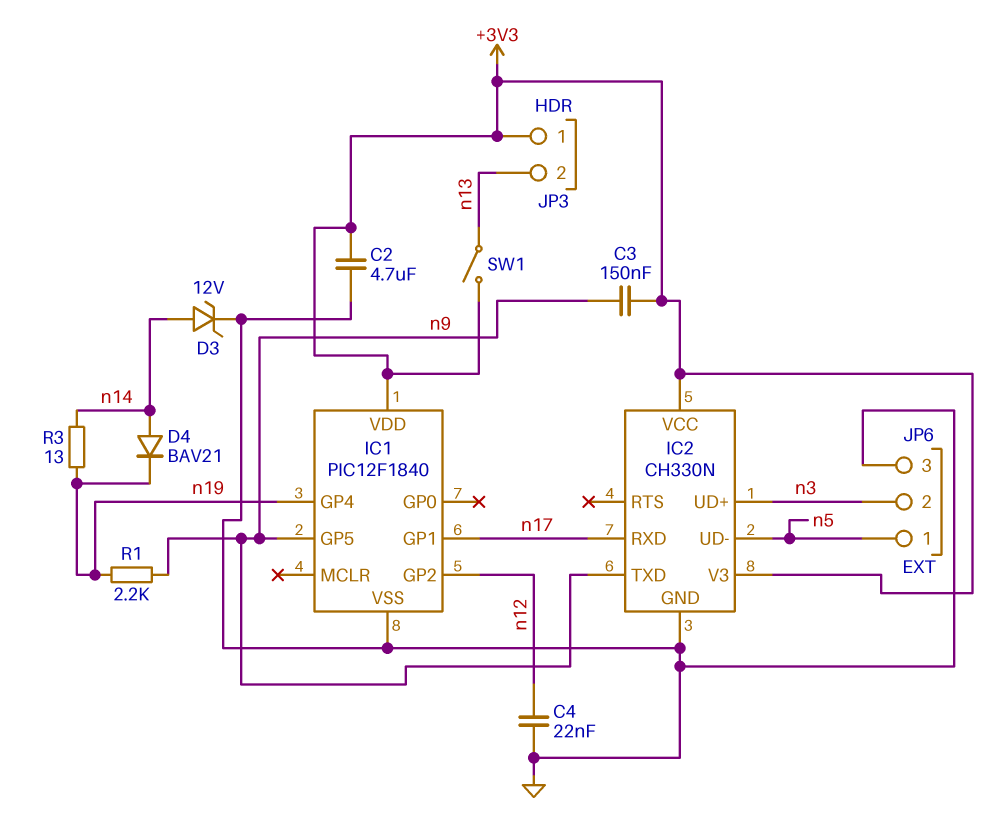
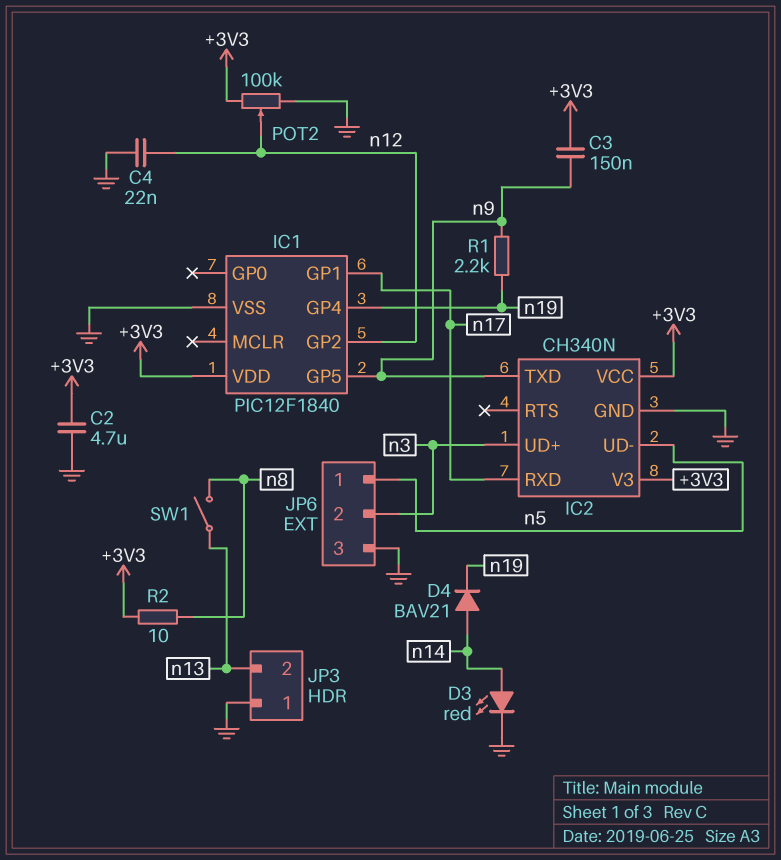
D3: zener 12V (A n14, K GND) -> LED red (A n14, K GND)
IC2: CH330N -> CH340N
JP3 pin 1: +3V3 -> GND
POT2: none -> 100k (+3V3, GND, wiper n12)
R2: none -> 10 (+3V3, n8)
R3: 13 (n14, n19) -> none
SW1: switch (+3V3, n13) -> switch (n8, n13)

